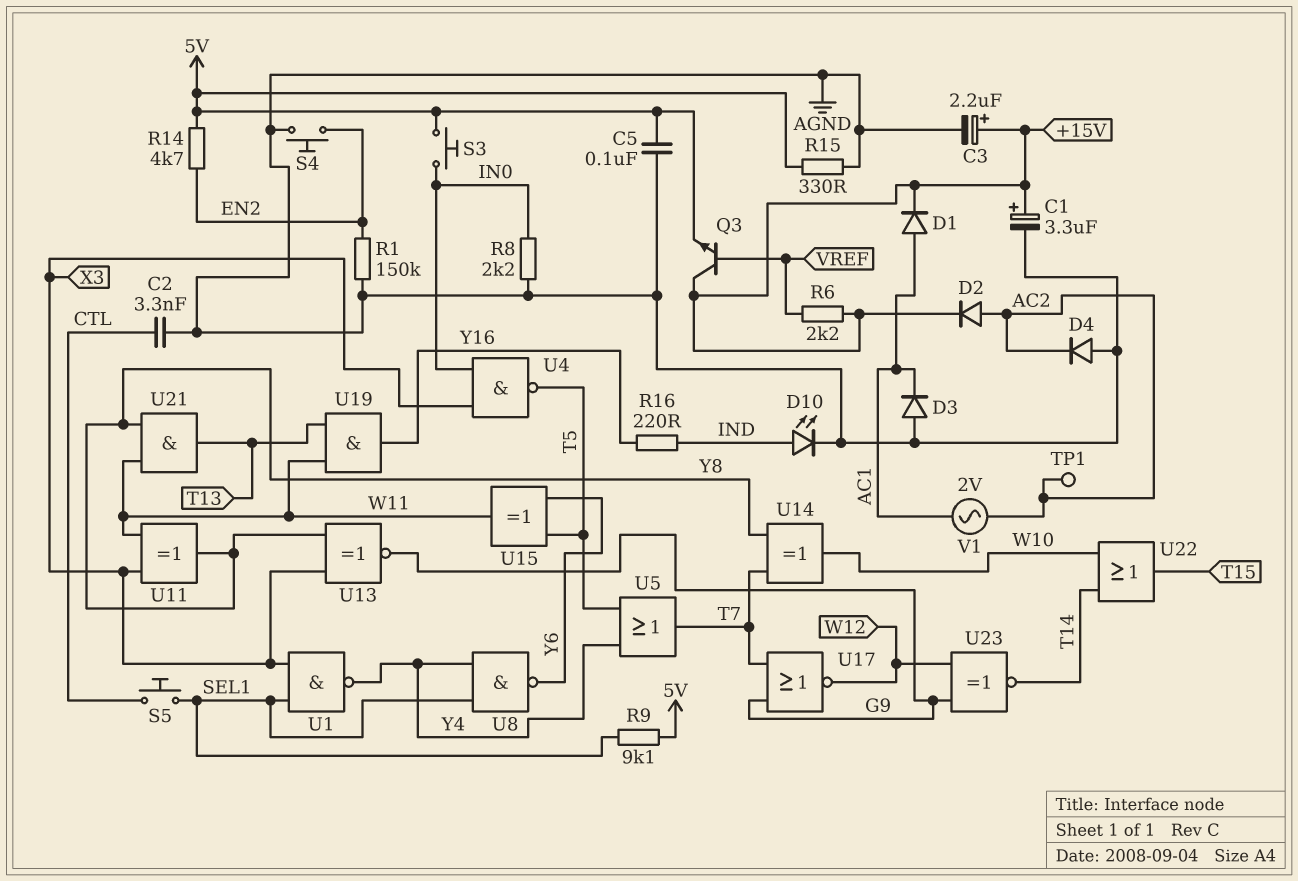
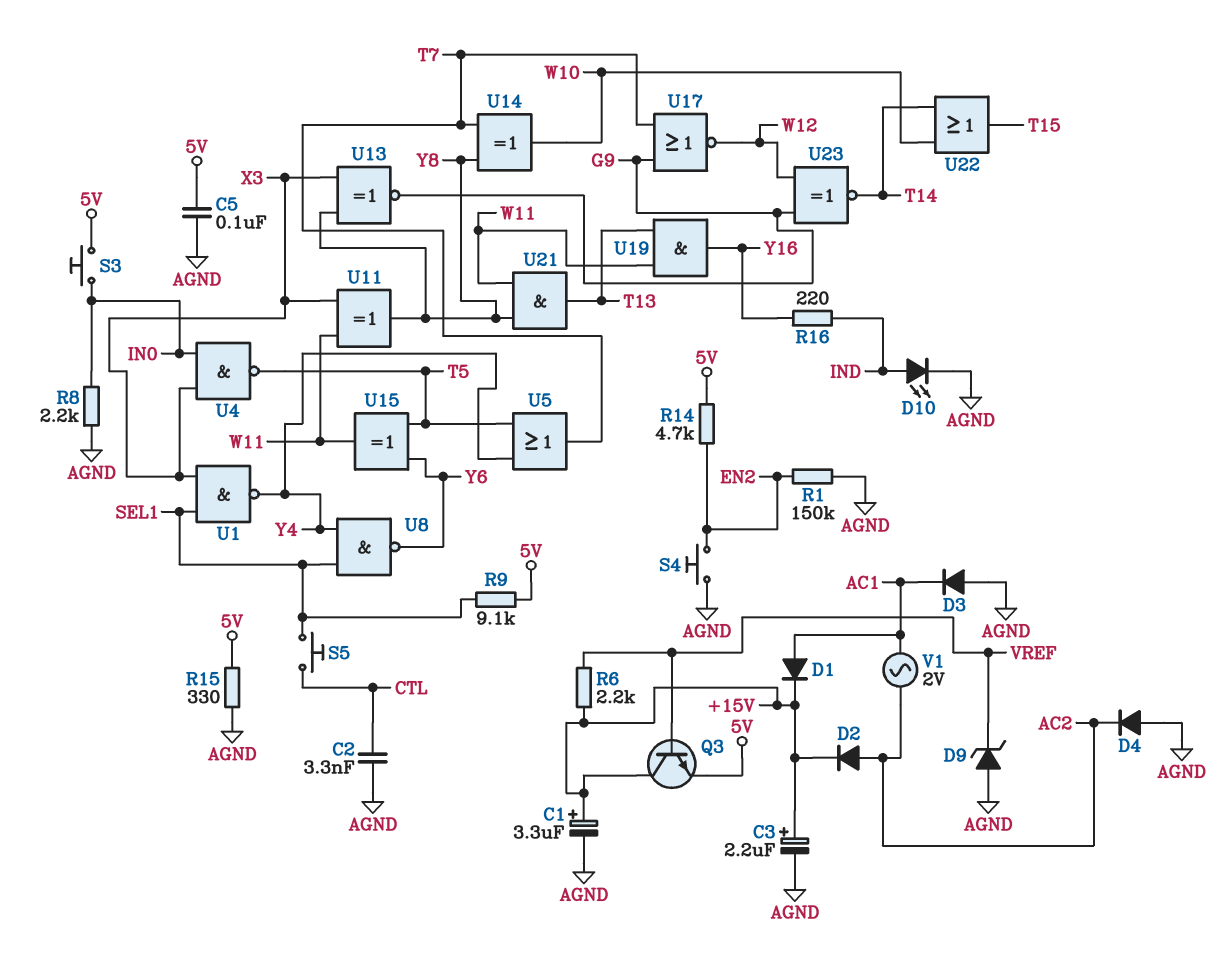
D9: none -> zener (A AGND, K VREF)
TP1: test point (AC2) -> none

